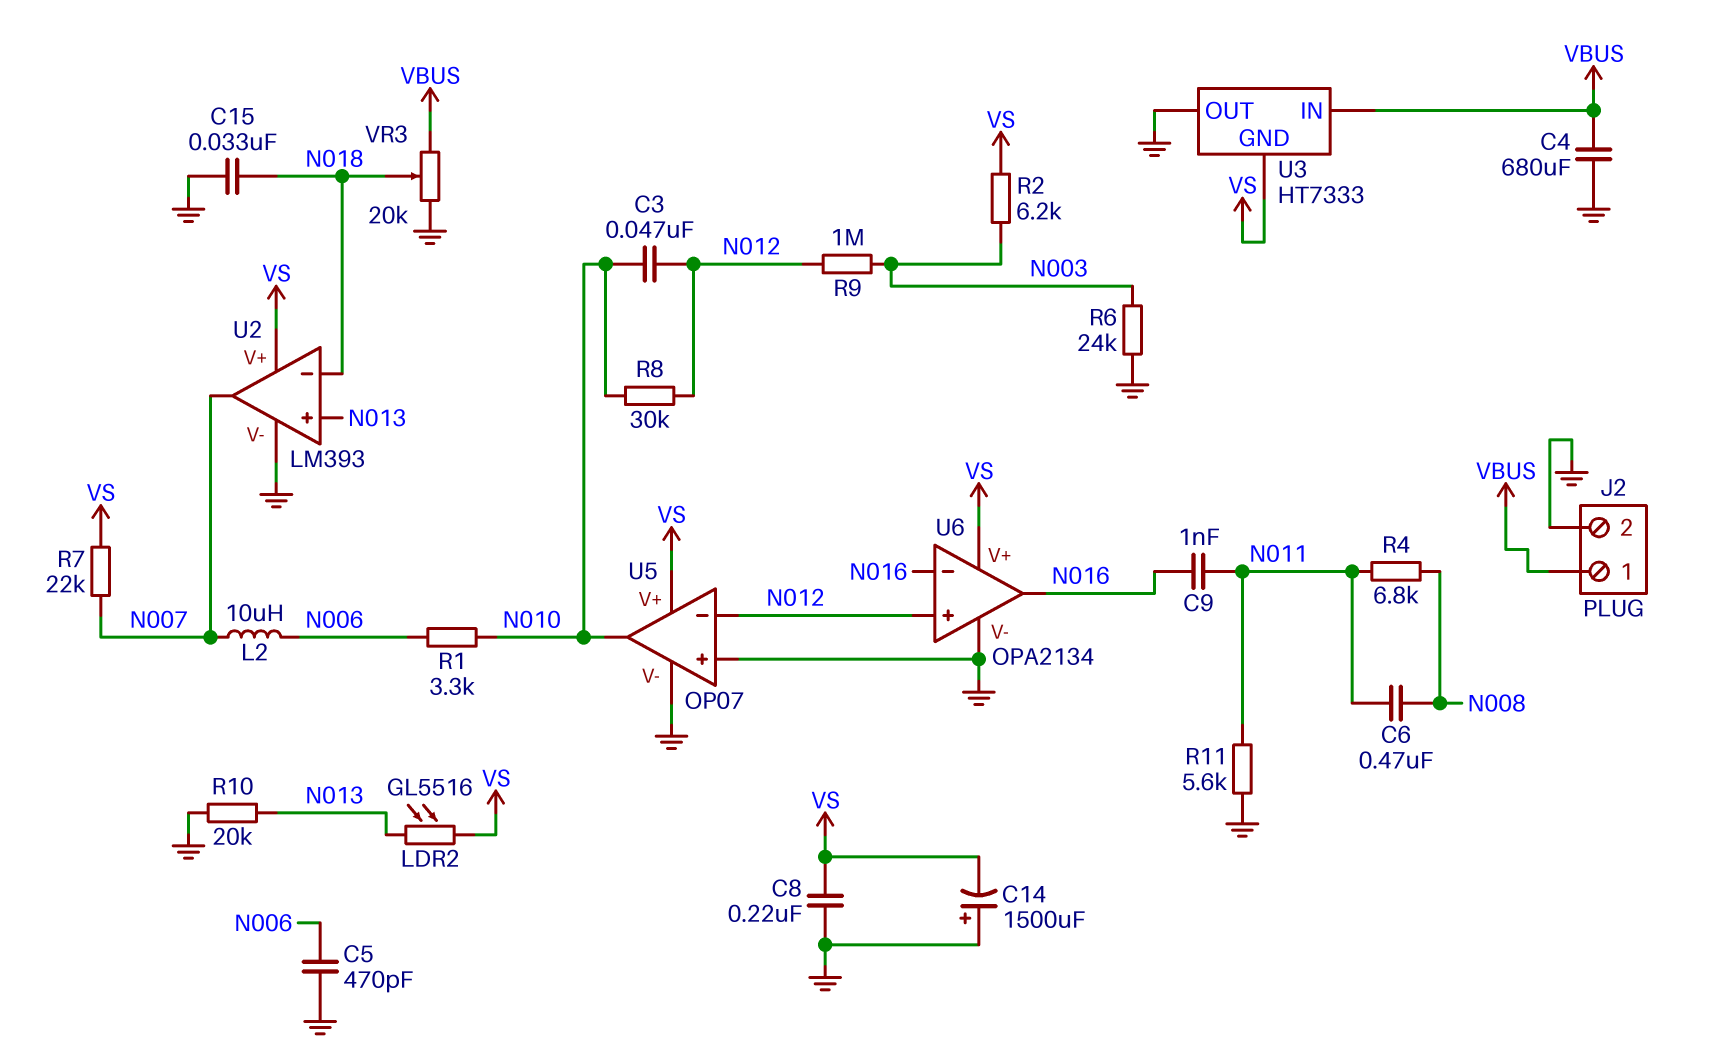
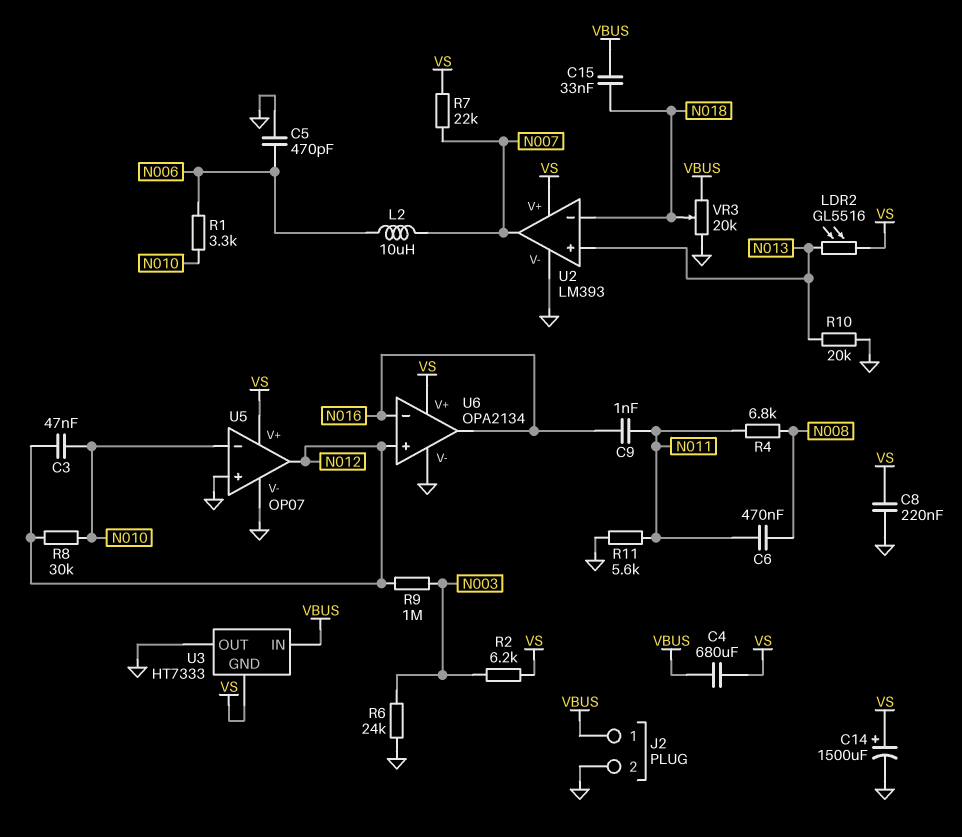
C4: 680uF (GND, VBUS) -> 680uF (VBUS, VS)
C14: 1500uF (plus GND, minus VS) -> 1500uF (plus VS, minus GND)
C15: 33nF (GND, N018) -> 33nF (N018, VBUS)
U5 pin in-: N012 -> N010
U5 pin out: N010 -> N012

